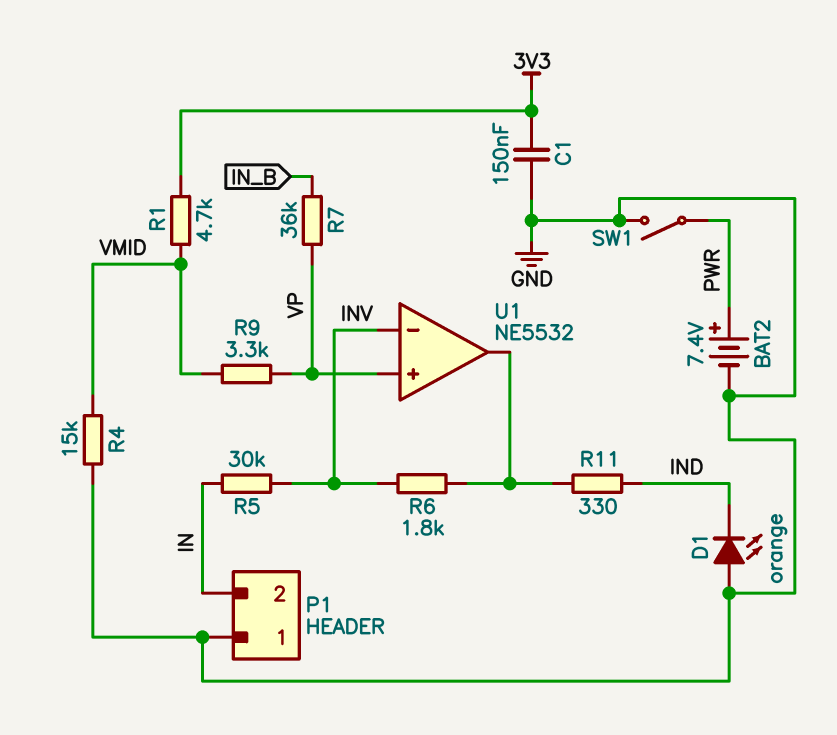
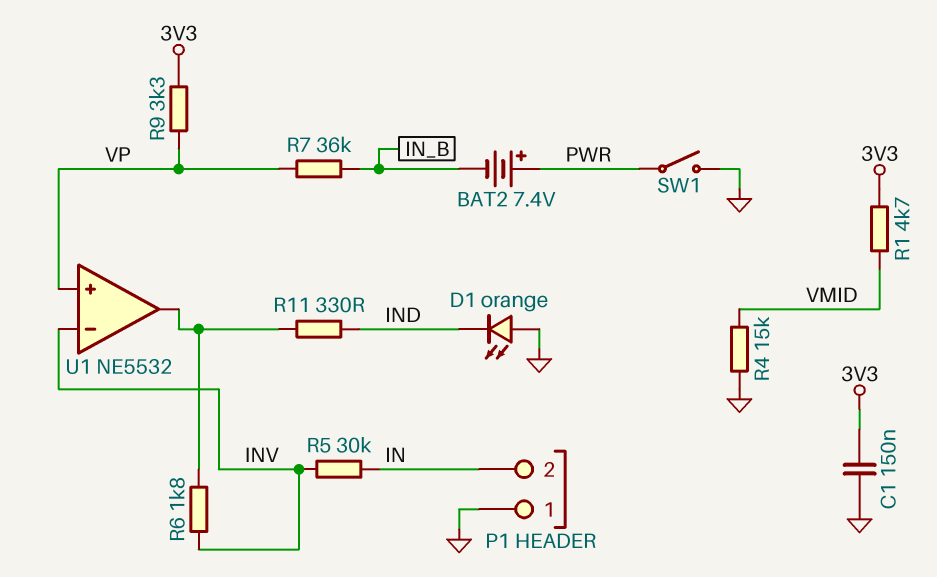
BAT2: 7.4V (plus PWR, minus GND) -> 7.4V (plus PWR, minus IN_B)
R9: 3.3k (VMID, VP) -> 3.3k (3V3, VP)

